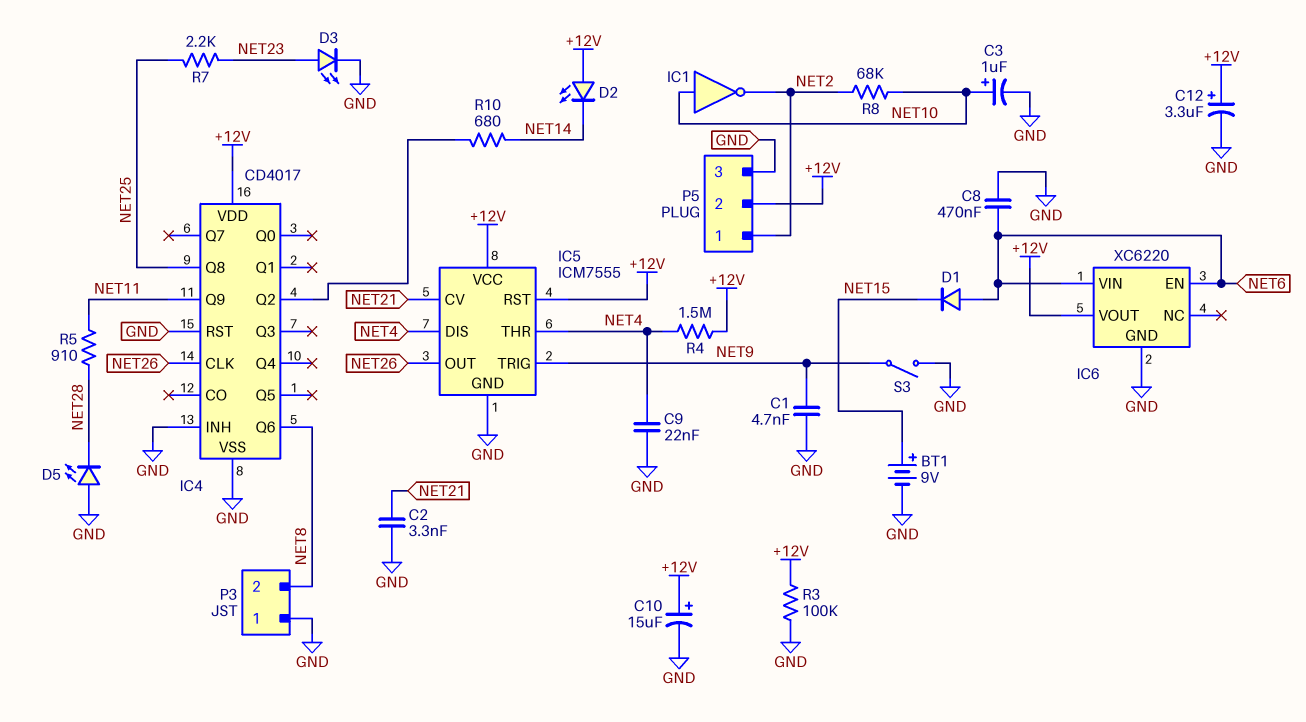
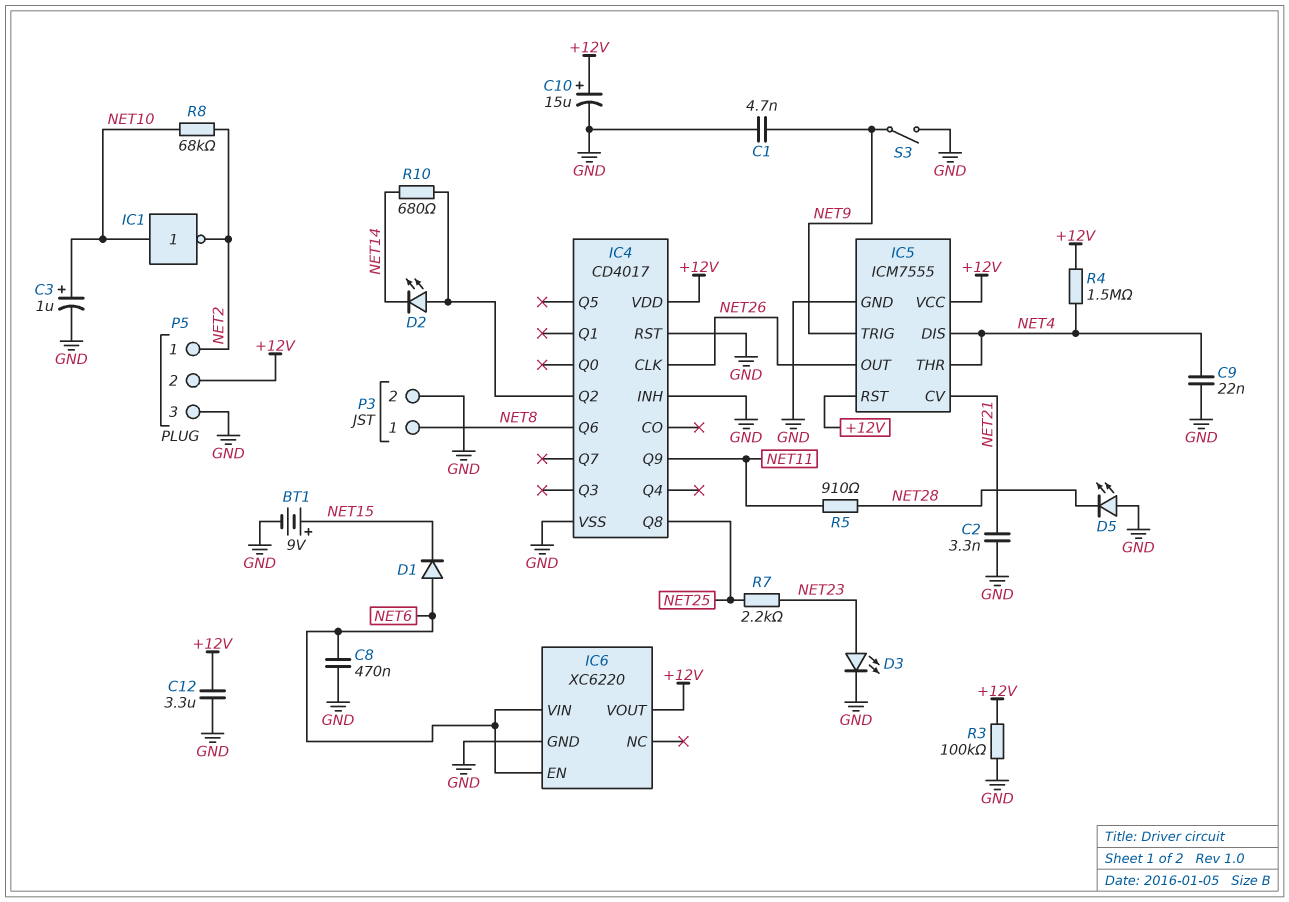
C12: 3.3uF (plus +12V, minus GND) -> 3.3uF (+12V, GND)
D2: LED (A +12V, K NET14) -> LED (A IC4/Q2, K NET14)
P3 pin 1: GND -> NET8
P3 pin 2: NET8 -> GND

